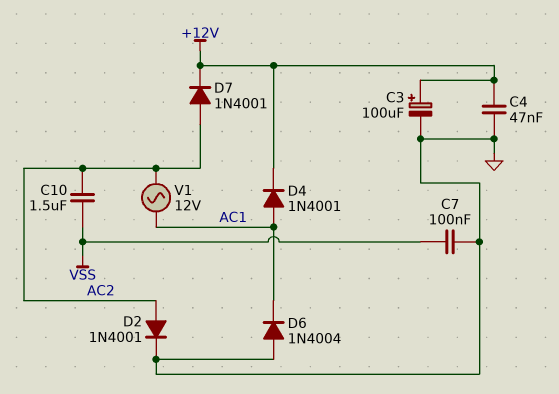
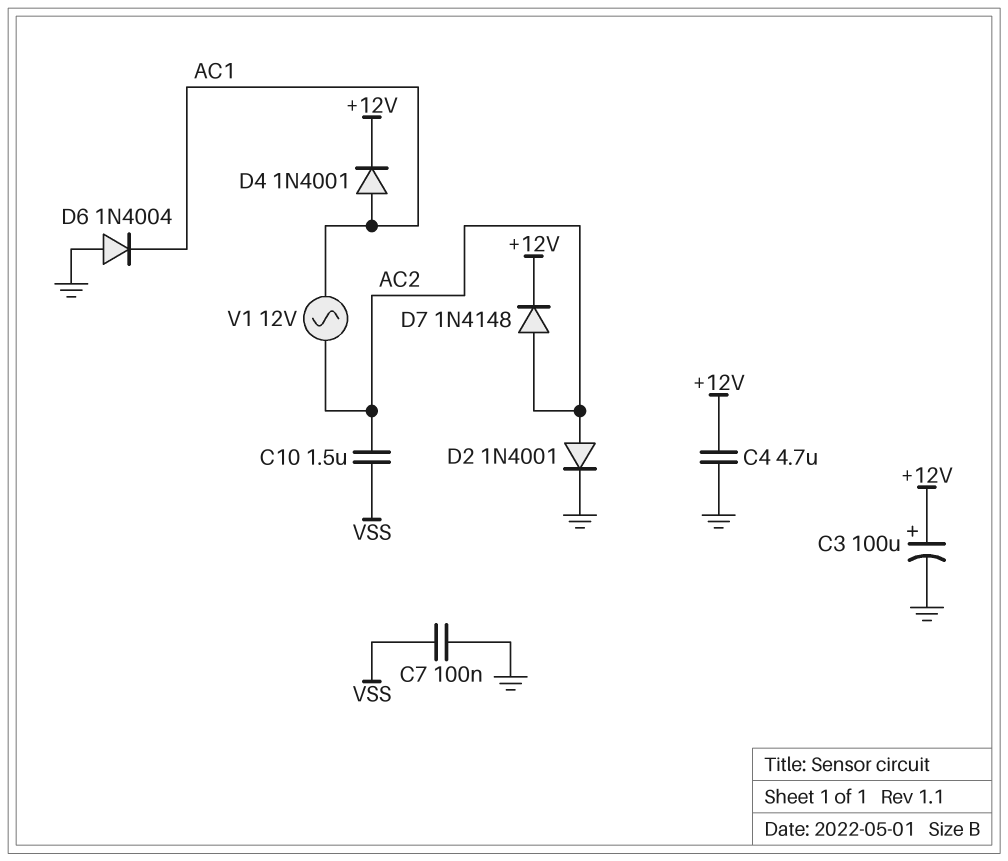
C4: 47nF (+12V, GND) -> 4.7uF (+12V, GND)
D7: diode 1N4001 (A AC2, K +12V) -> diode 1N4148 (A AC2, K +12V)

